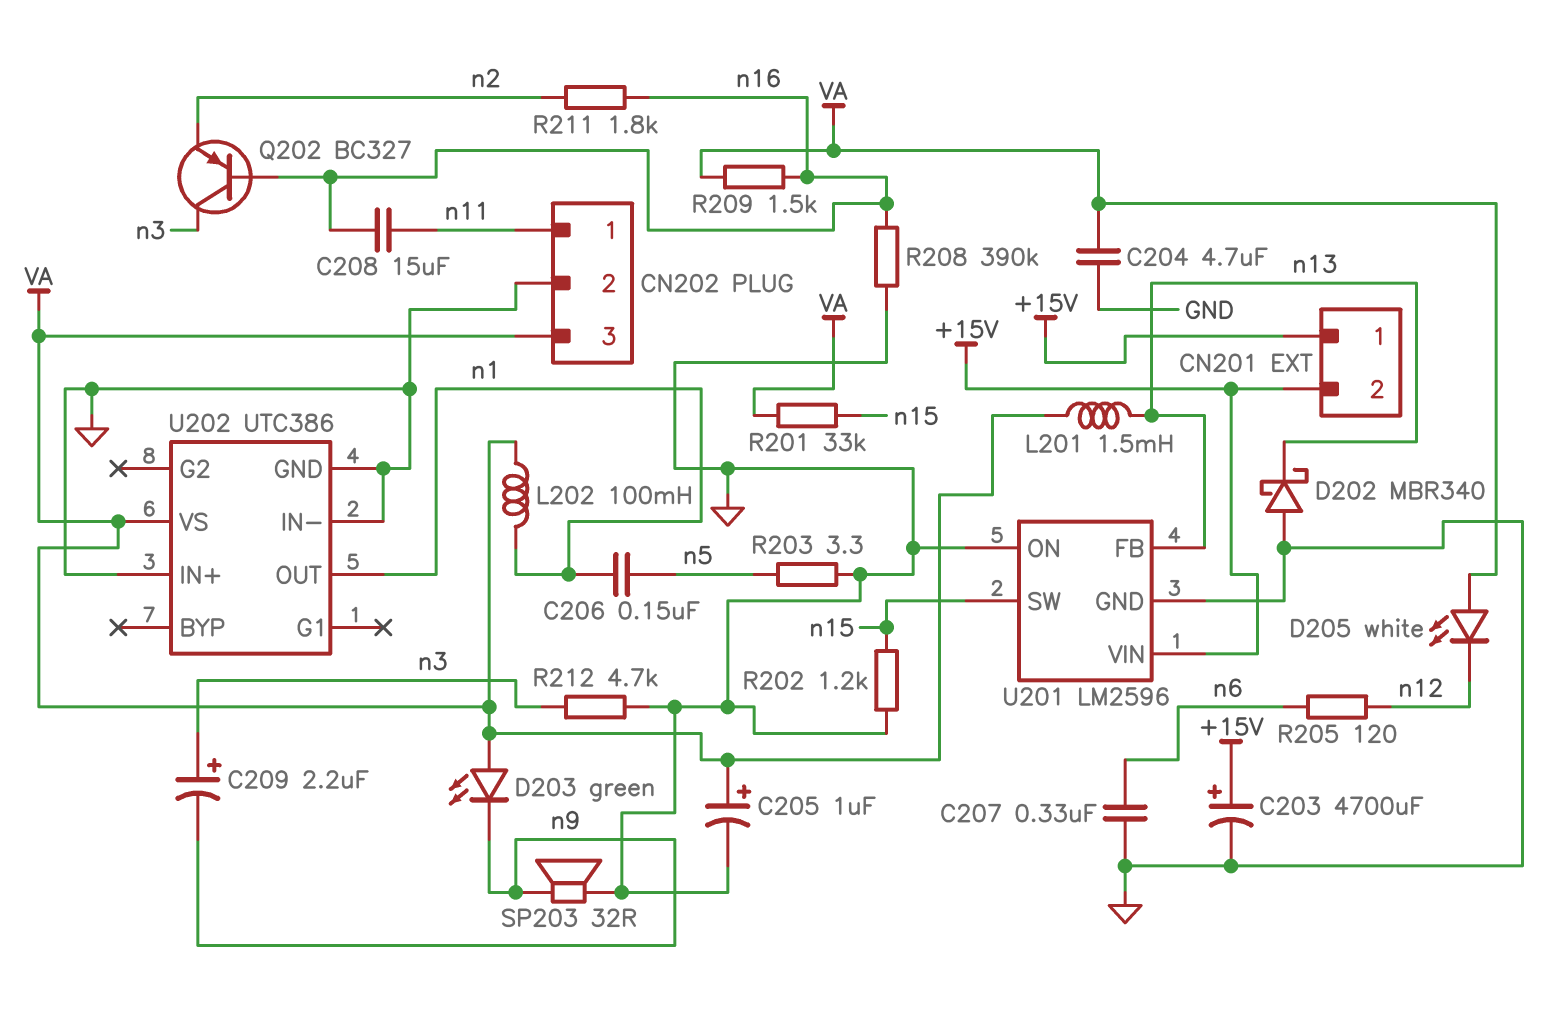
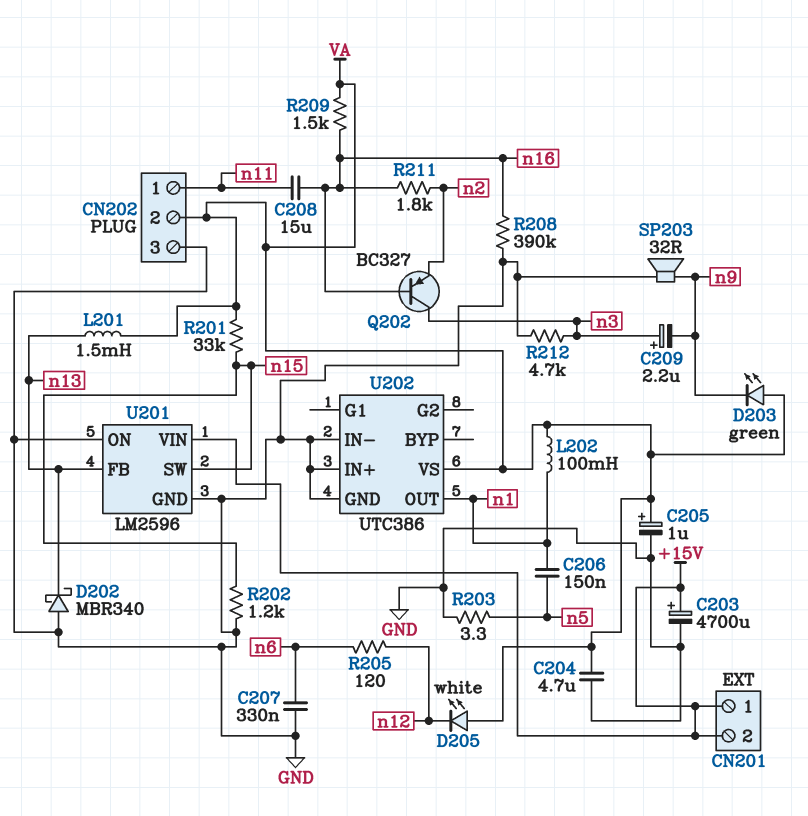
CN202 pin 2: GND -> VA
CN202 pin 3: VA -> GND

